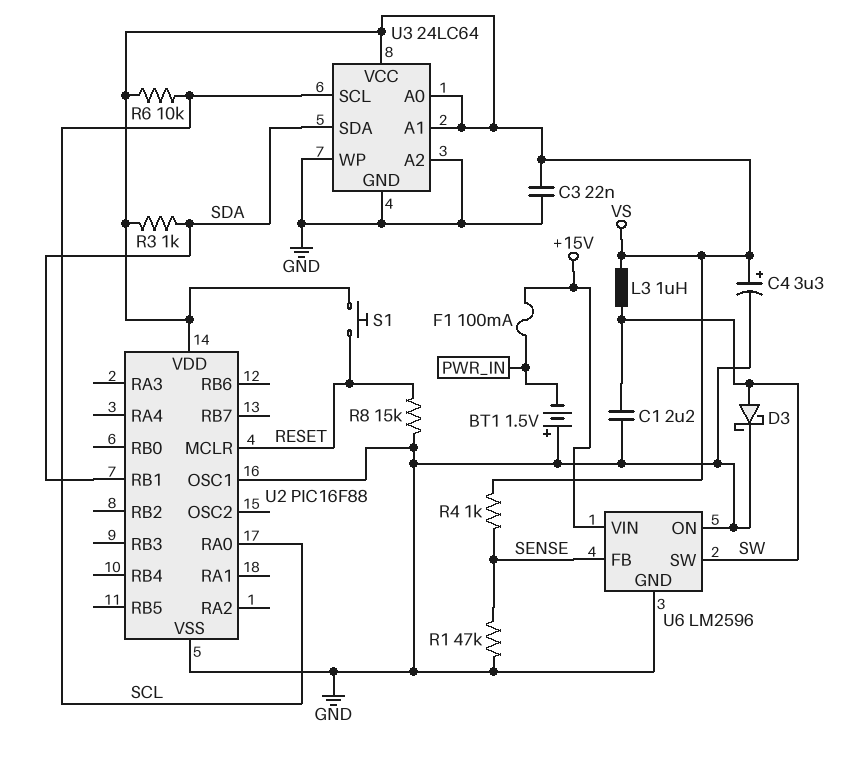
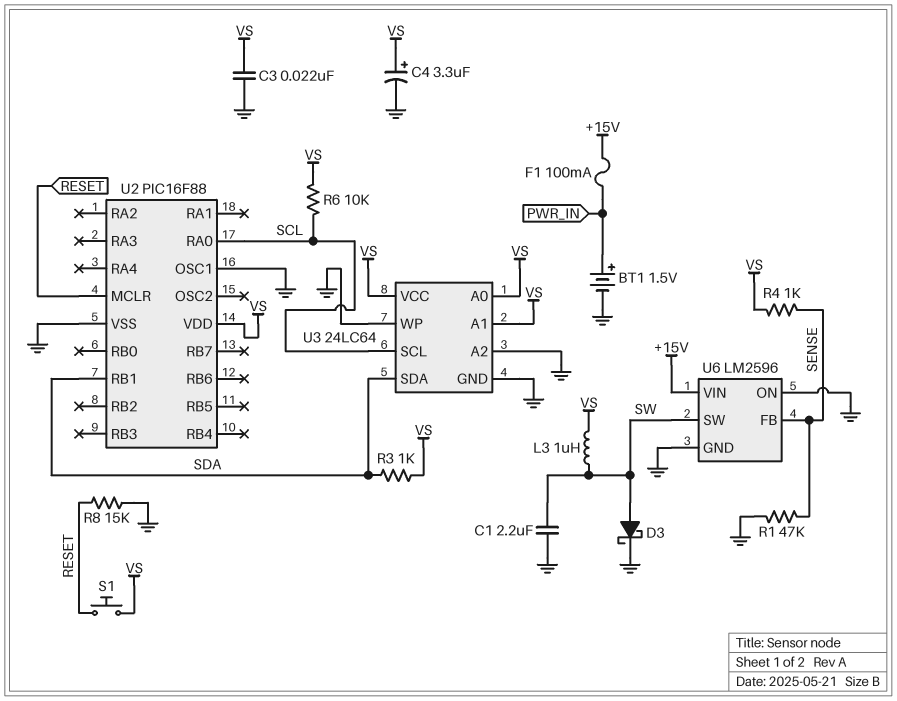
BT1: 1.5V (plus GND, minus PWR_IN) -> 1.5V (plus PWR_IN, minus GND)

